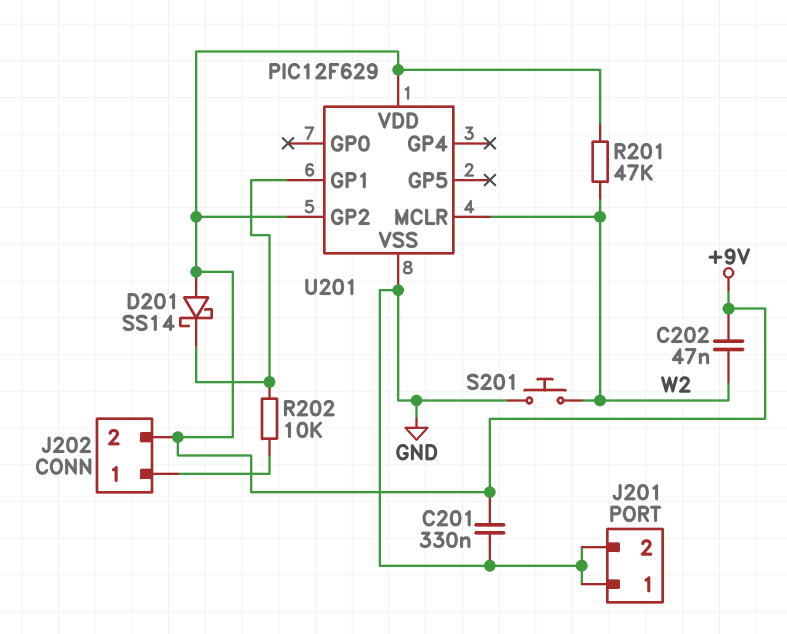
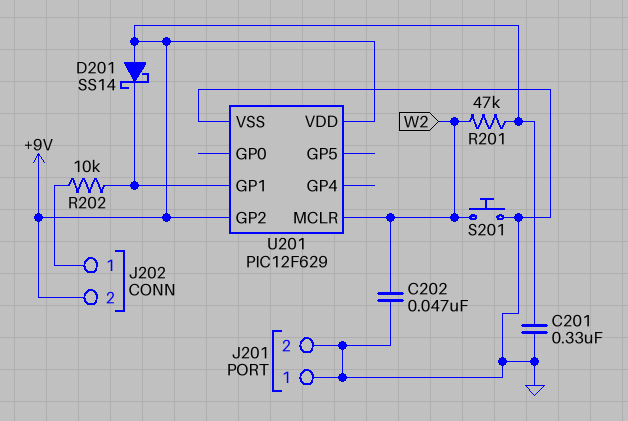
C202: 47nF (+9V, W2) -> 47nF (GND, W2)

